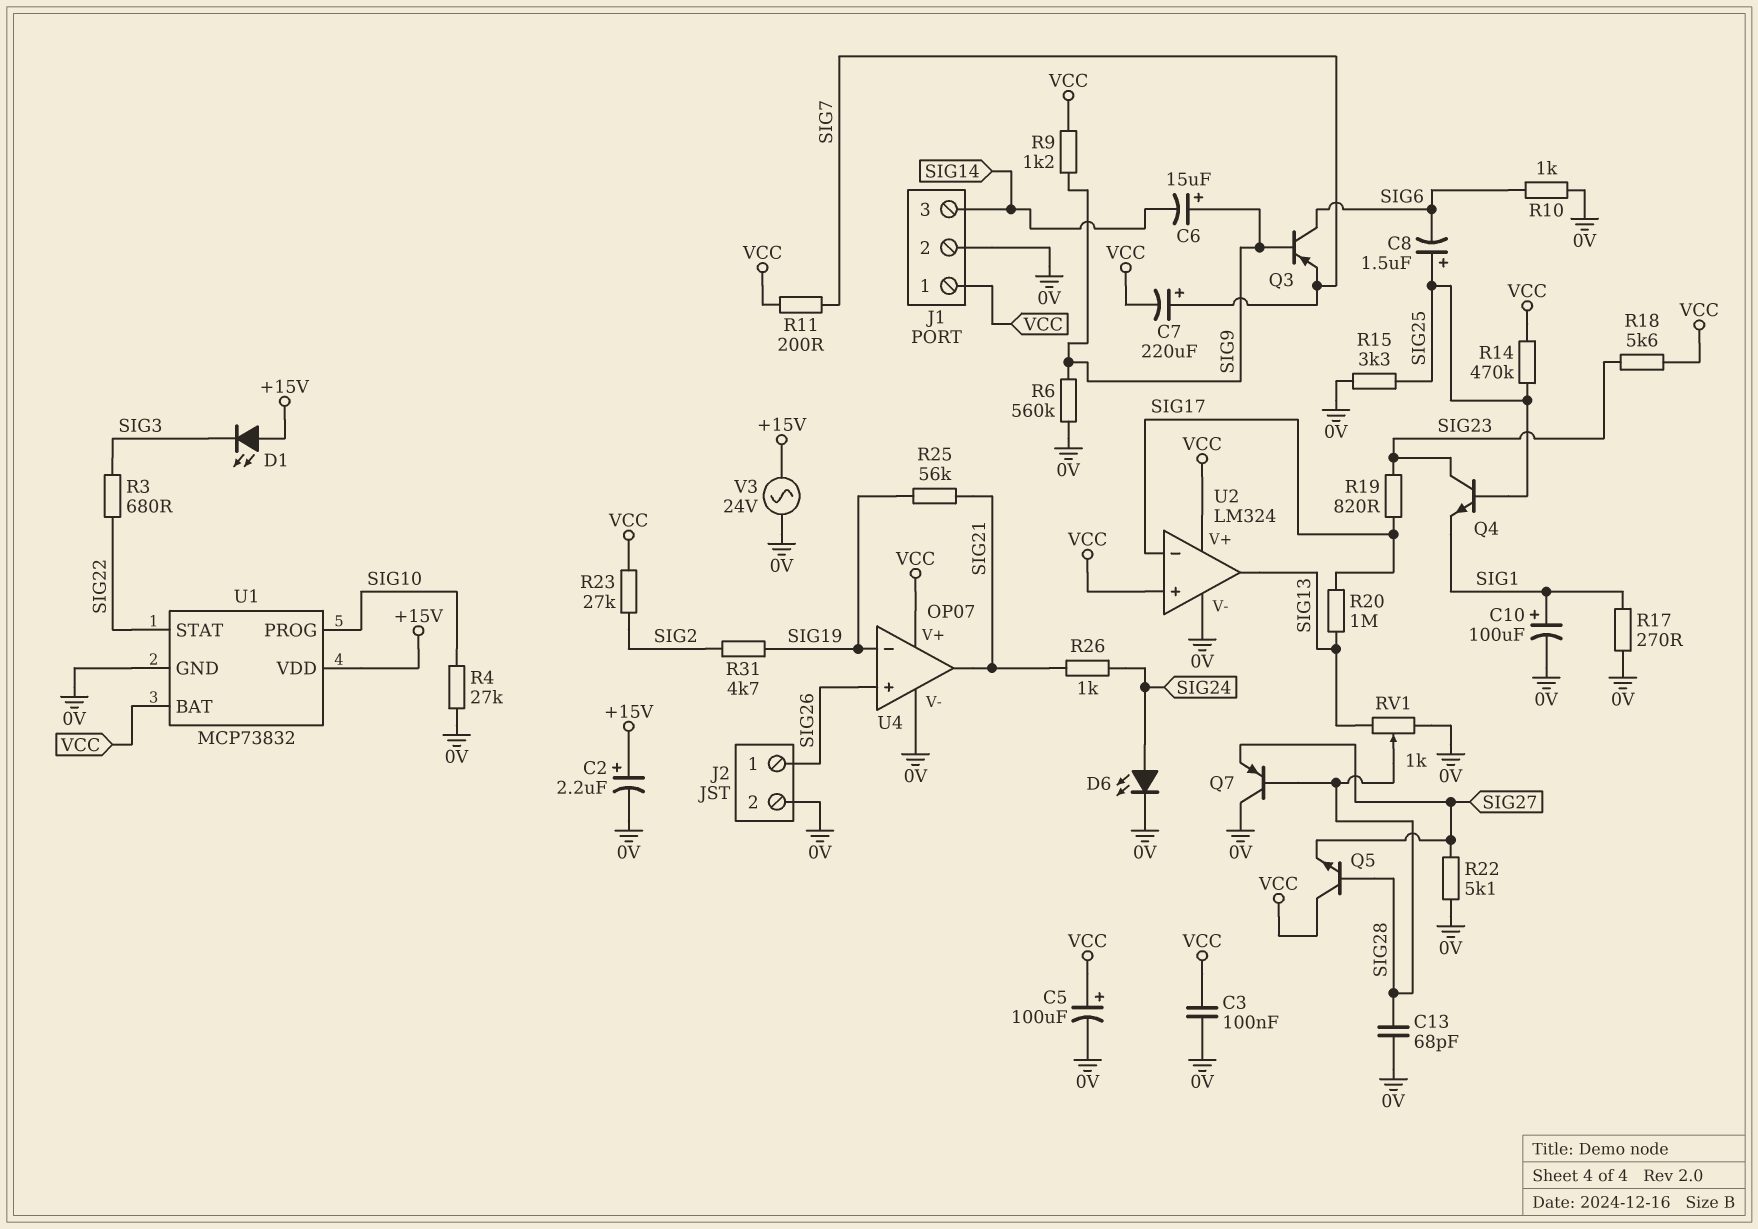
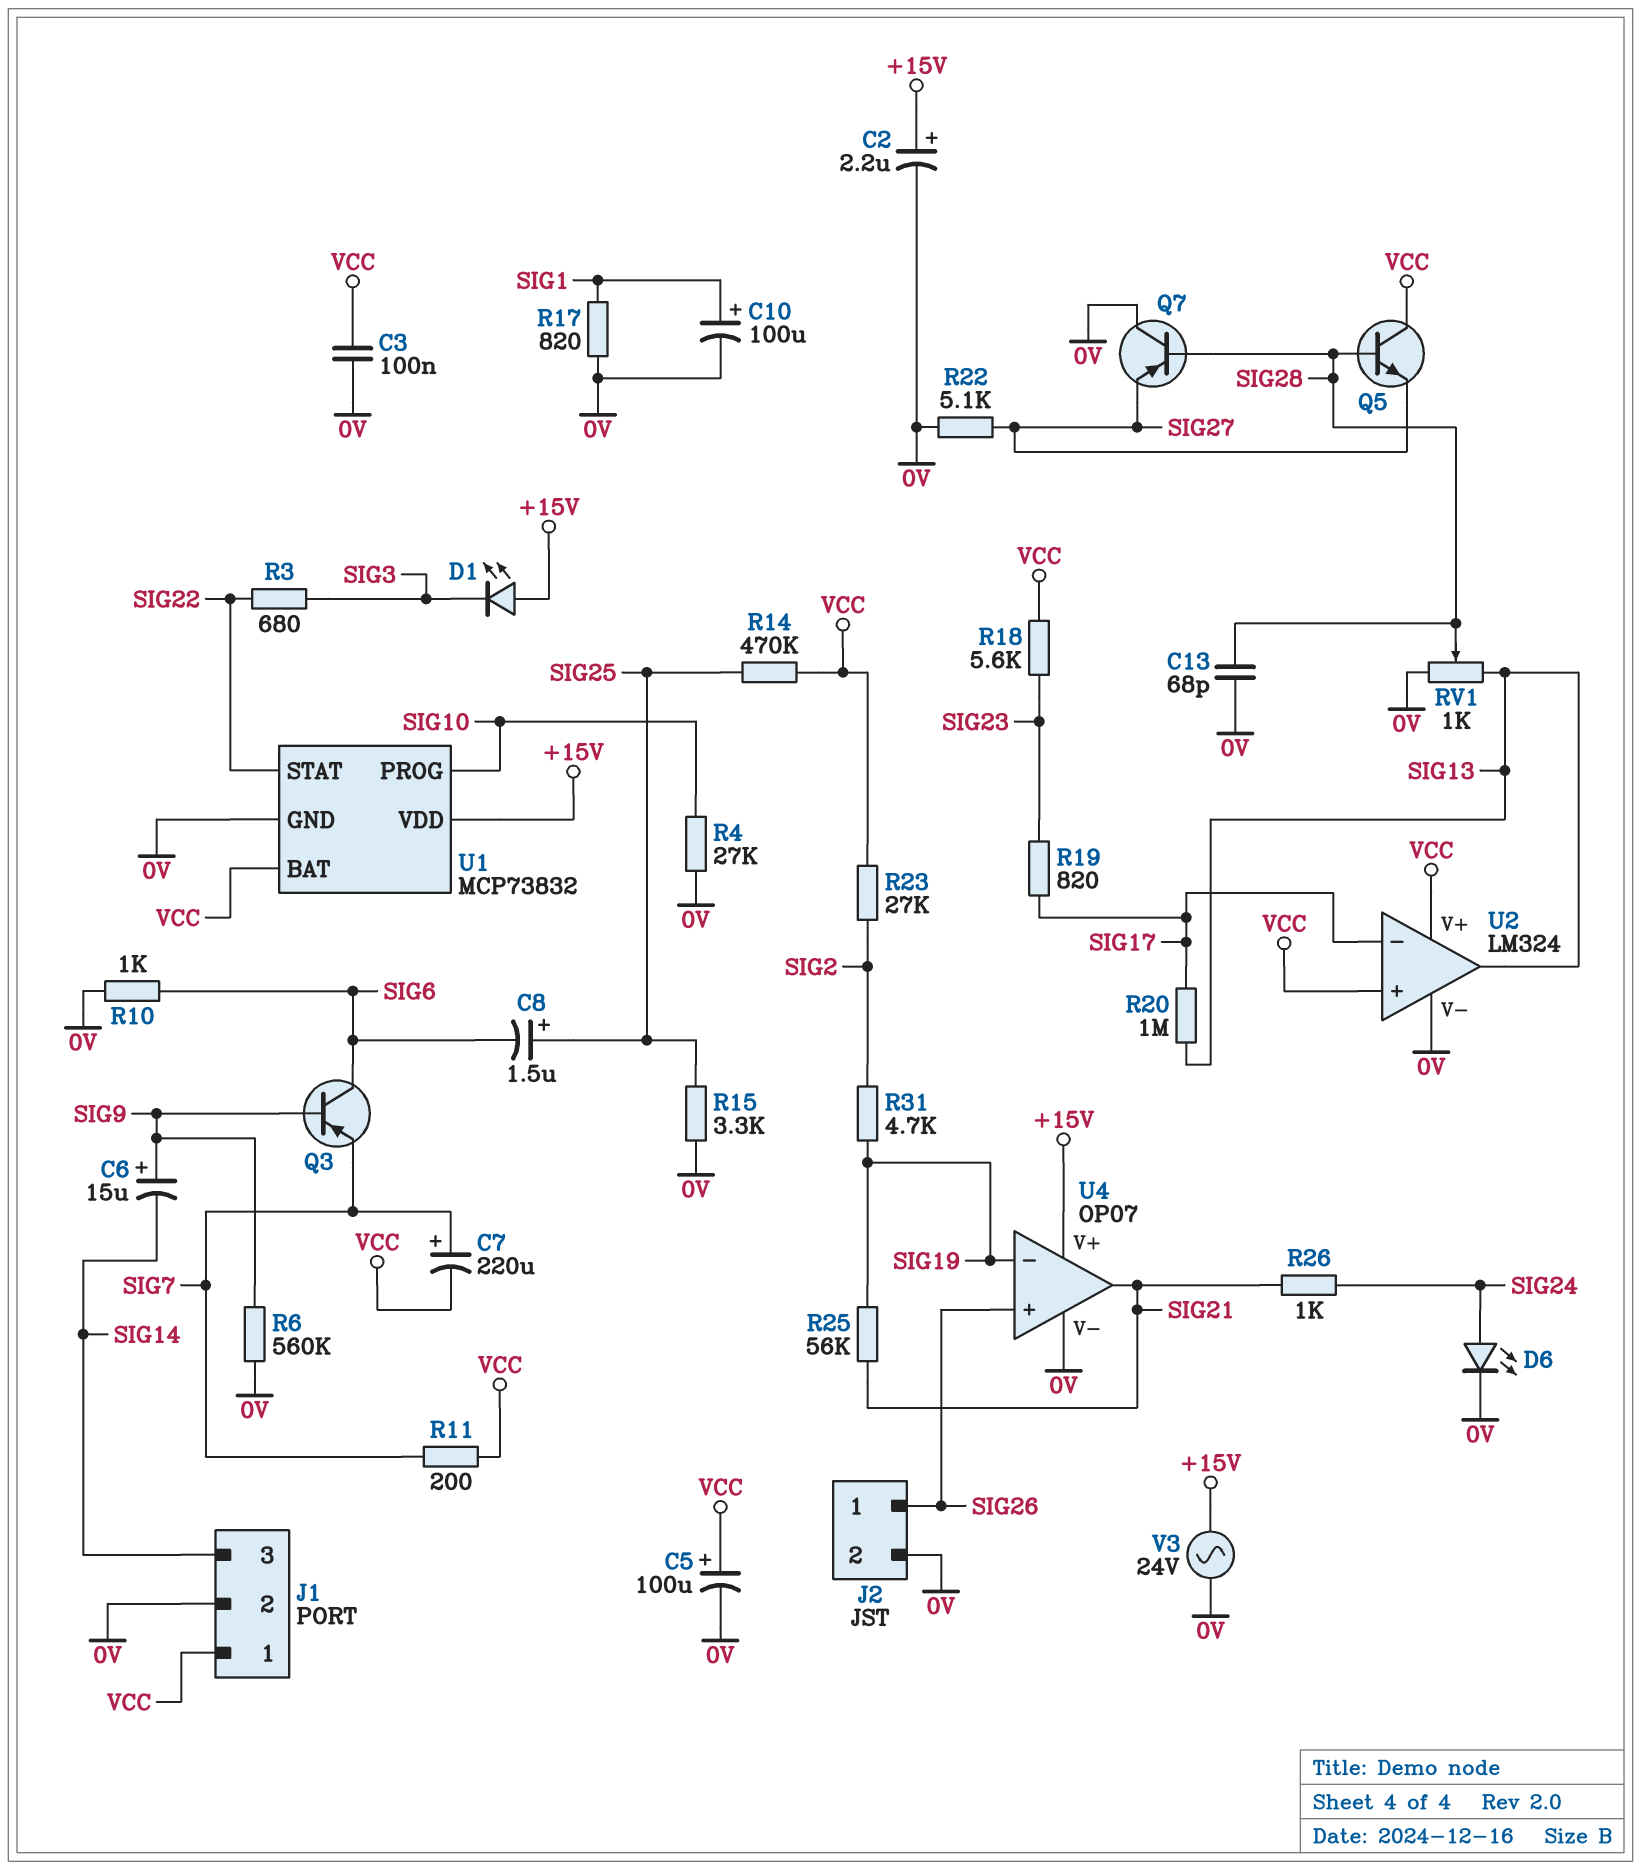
Q4: NPN (B SIG25, C SIG23, E SIG1) -> none
R9: 1.2k (SIG9, VCC) -> none
R17: 270 (0V, SIG1) -> 820 (0V, SIG1)
U4 pin V+: VCC -> +15V

